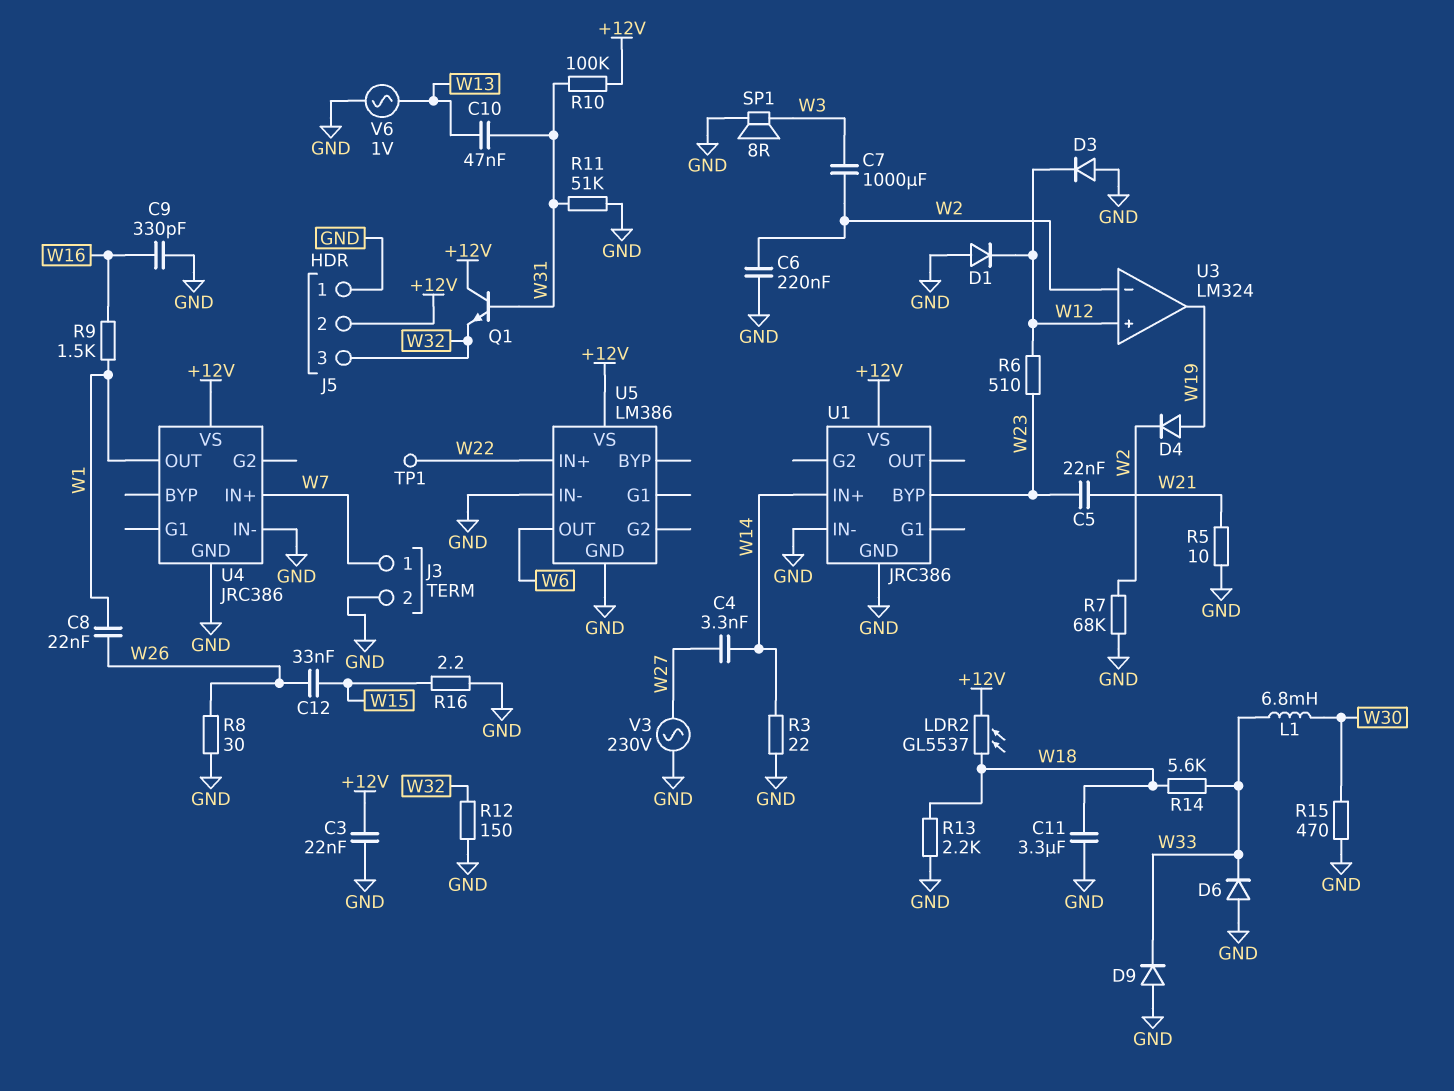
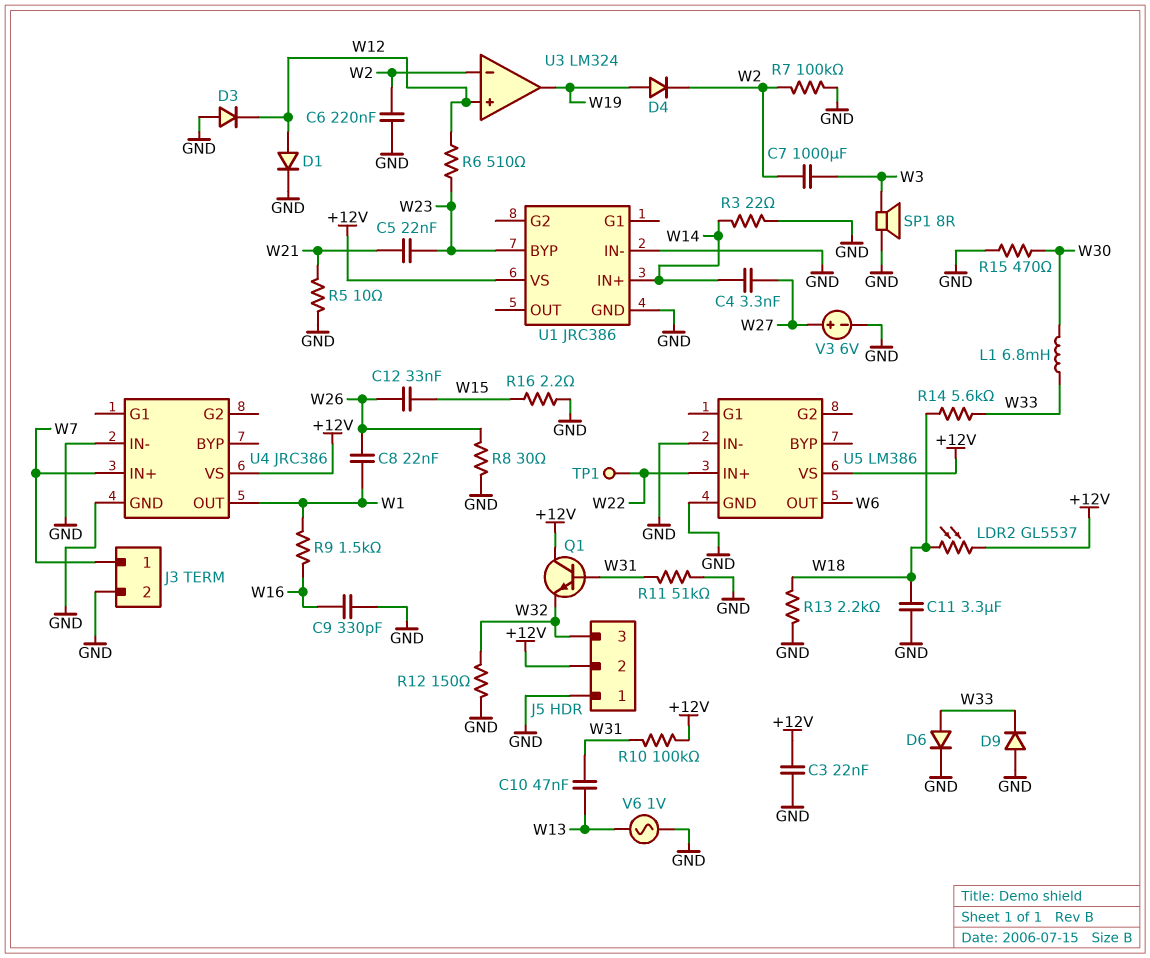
D1: diode (A GND, K W12) -> diode (A W12, K GND)
D6: diode (A GND, K W33) -> diode (A W33, K GND)
R7: 68k (GND, W2) -> 100k (GND, W2)
V3: AC 230V (GND, W27) -> 6V (plus W27, minus GND)

